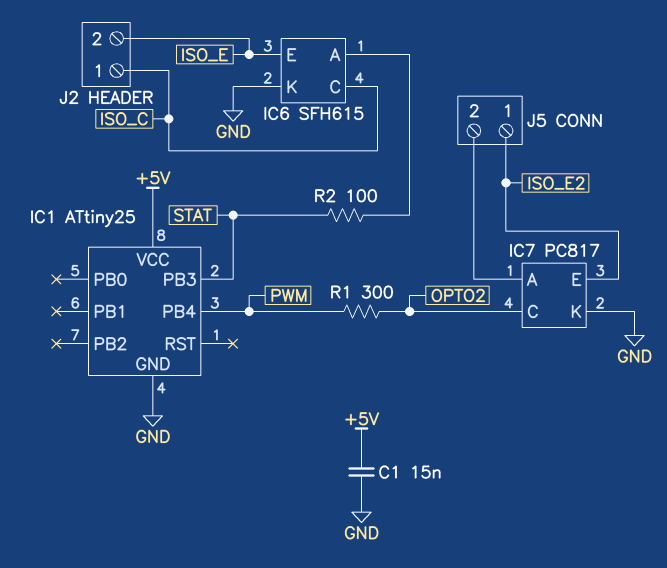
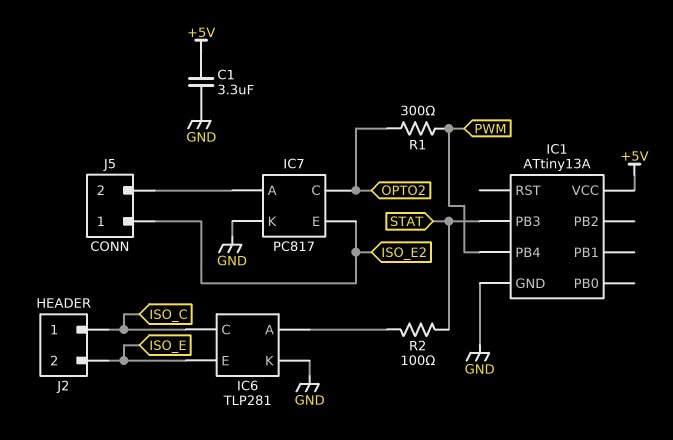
C1: 15nF (+5V, GND) -> 3.3uF (+5V, GND)
IC1: ATtiny25 -> ATtiny13A
IC6: SFH615 -> TLP281

